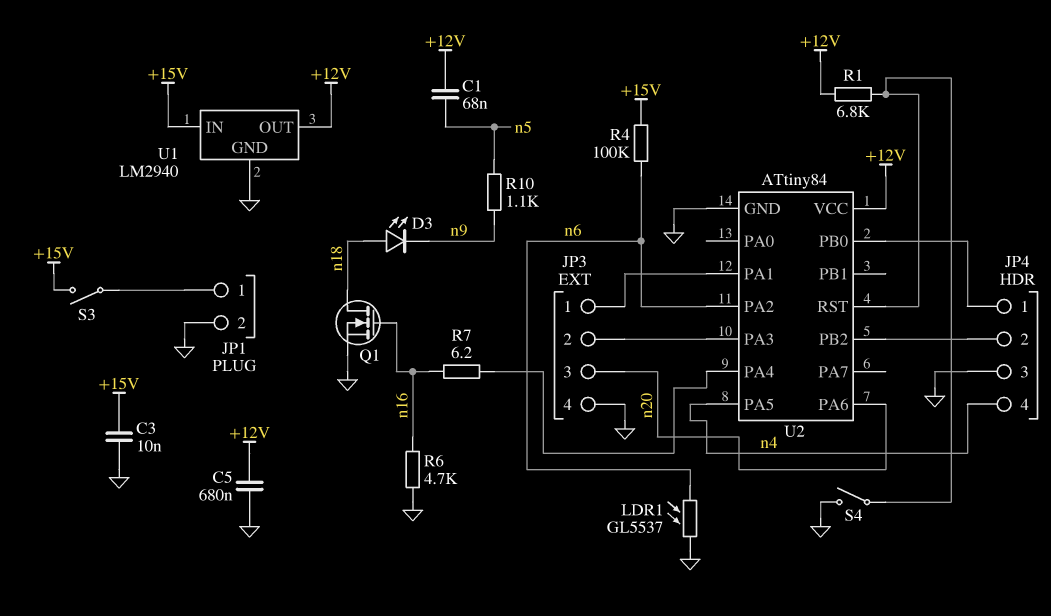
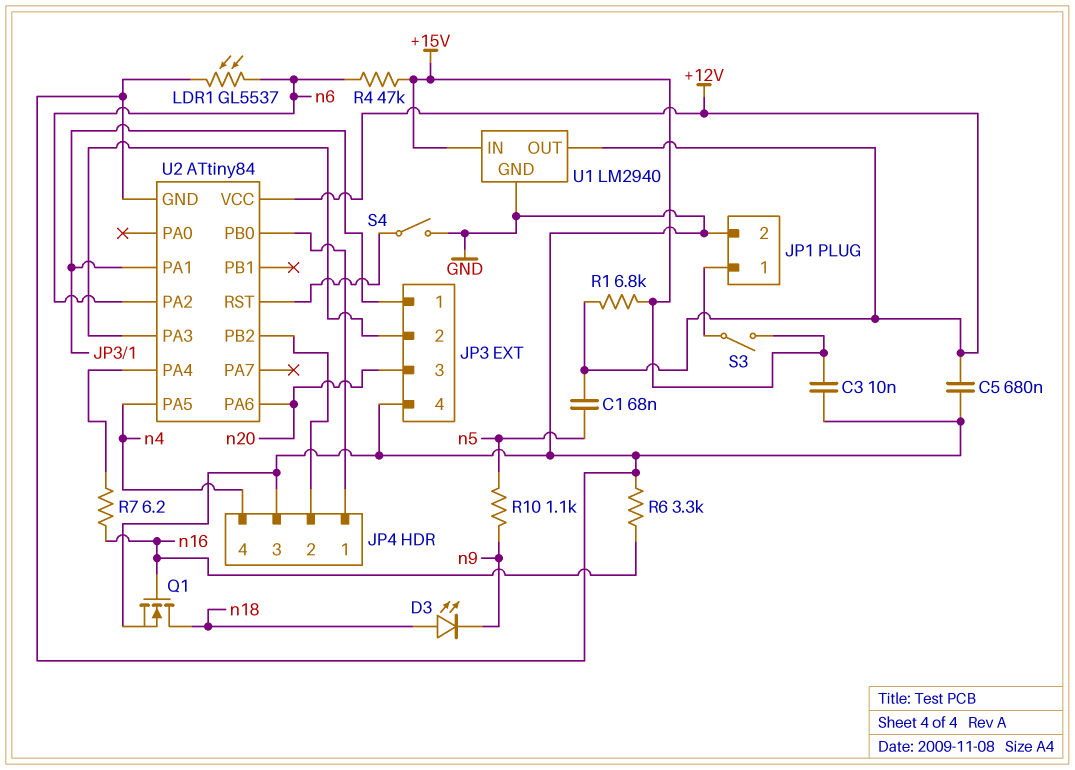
R1: 6.8k (+12V, U2/RST) -> 6.8k (+12V, +15V)
R4: 100k (+15V, n6) -> 47k (+15V, n6)
R6: 4.7k (GND, n16) -> 3.3k (GND, n16)

